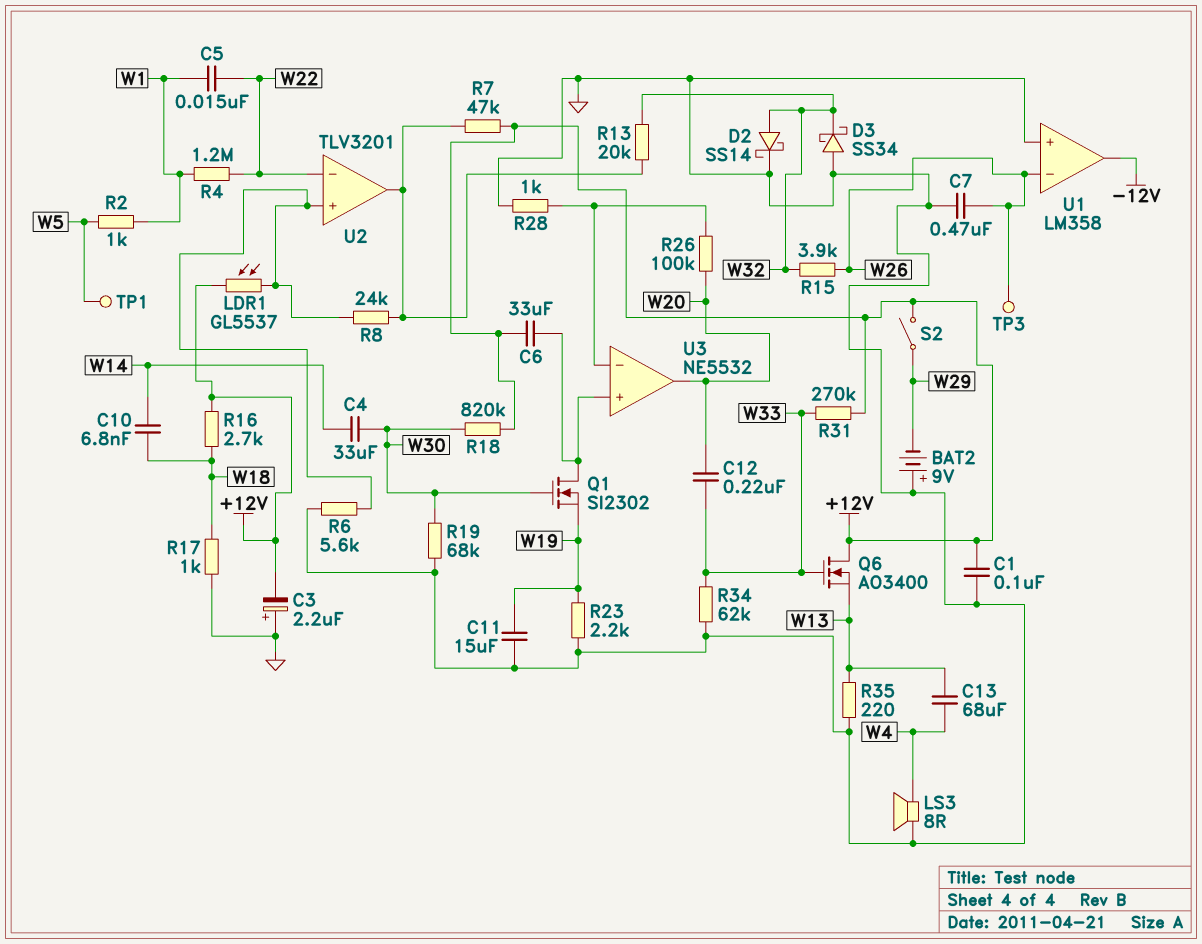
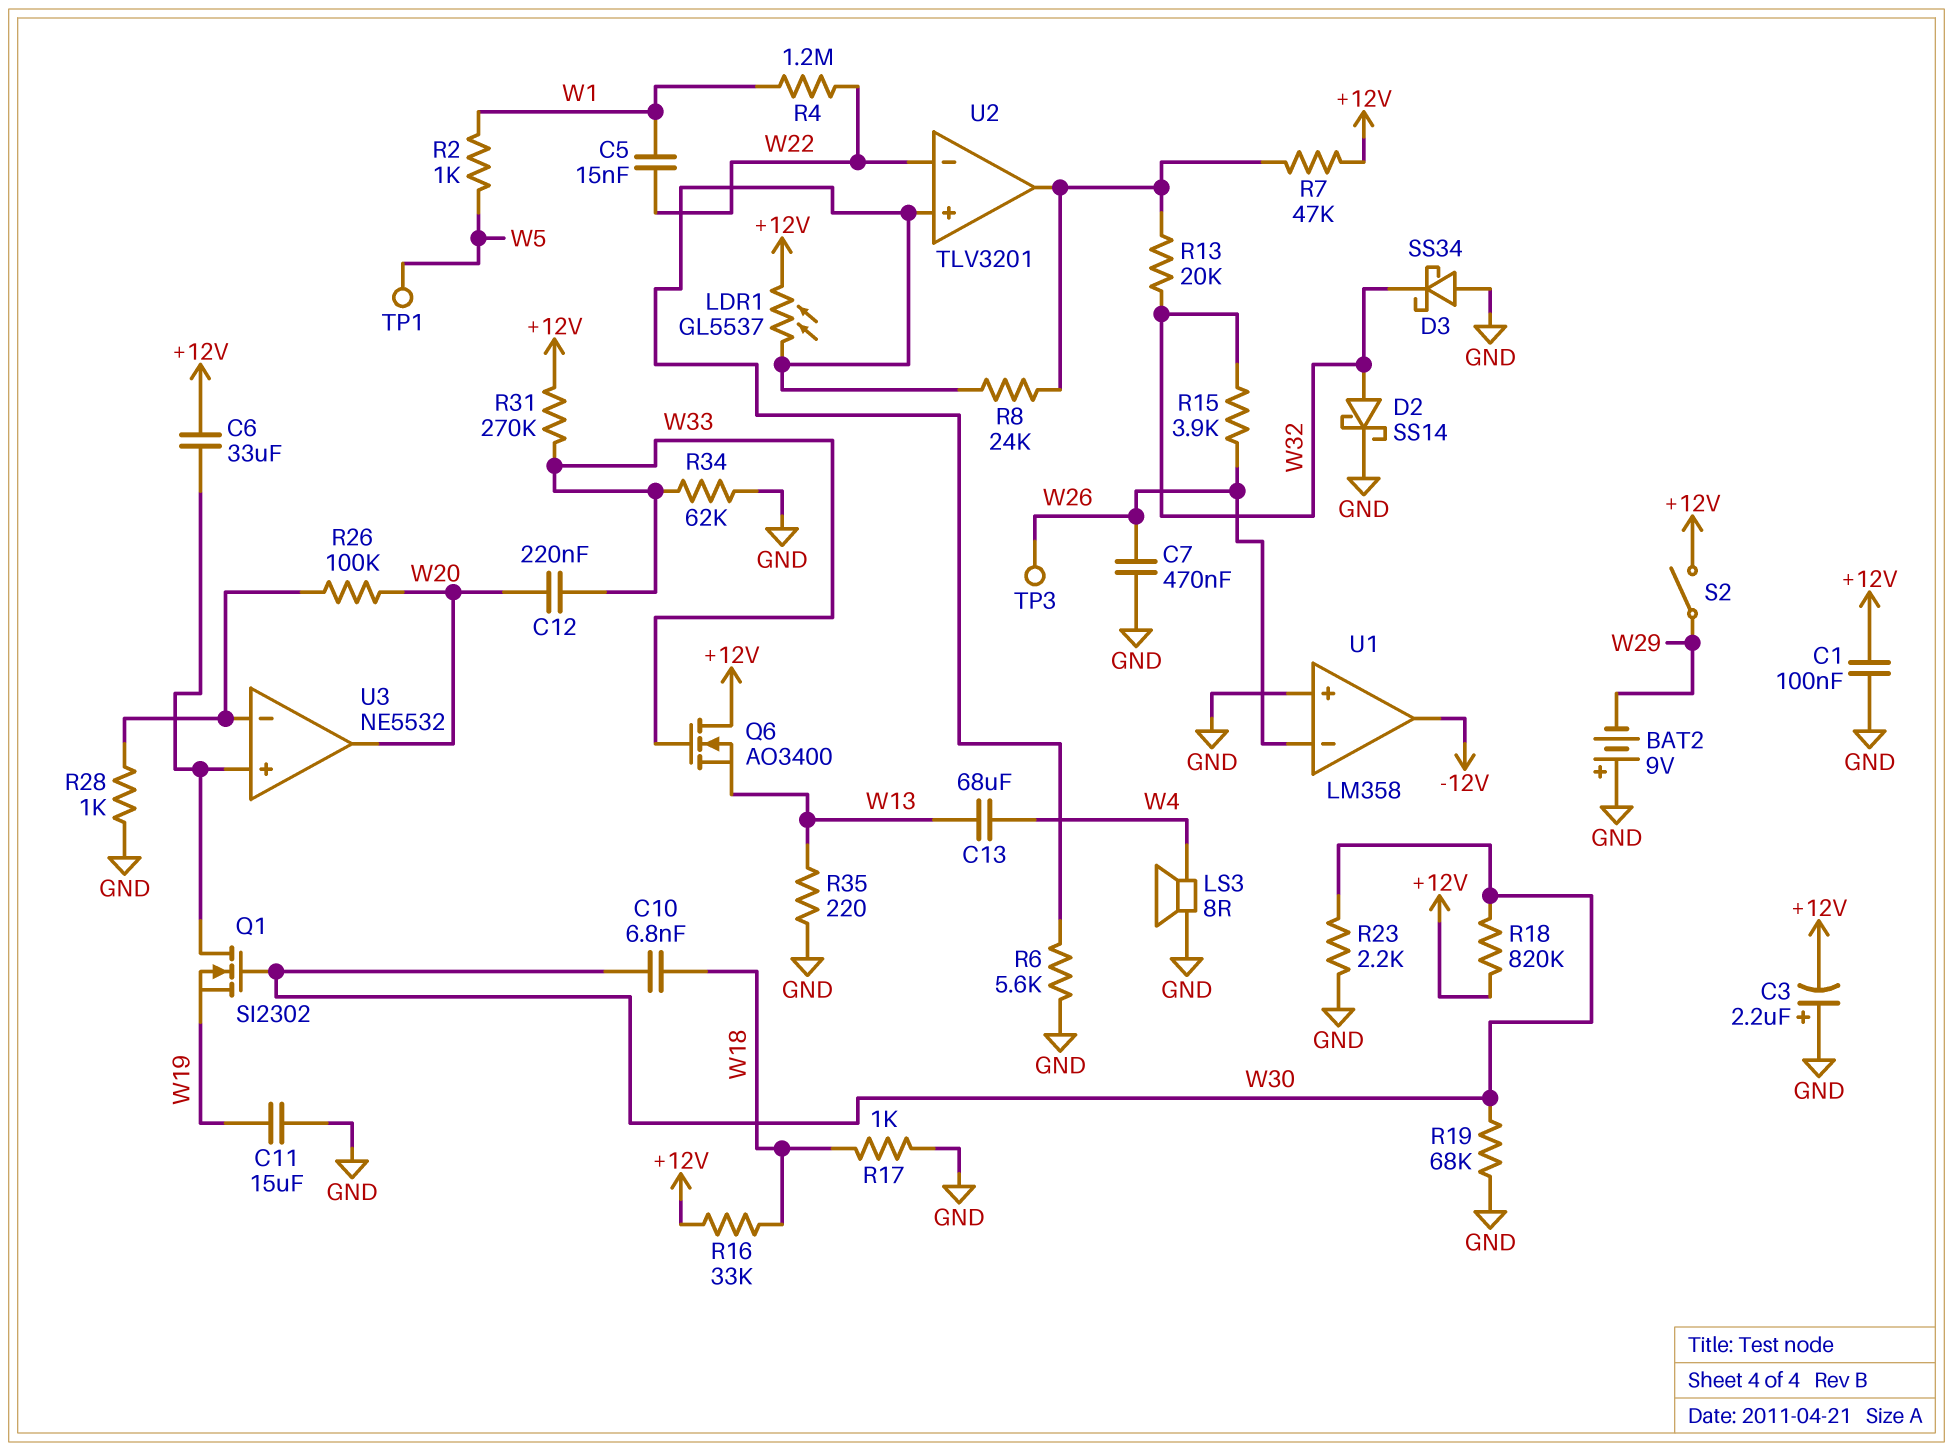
C4: 33uF (W14, W30) -> none
C10: 6.8nF (W14, W18) -> 6.8nF (W18, W30)
R16: 2.7k (+12V, W18) -> 33k (+12V, W18)
R23: 2.2k (GND, W19) -> 2.2k (GND, W30)

